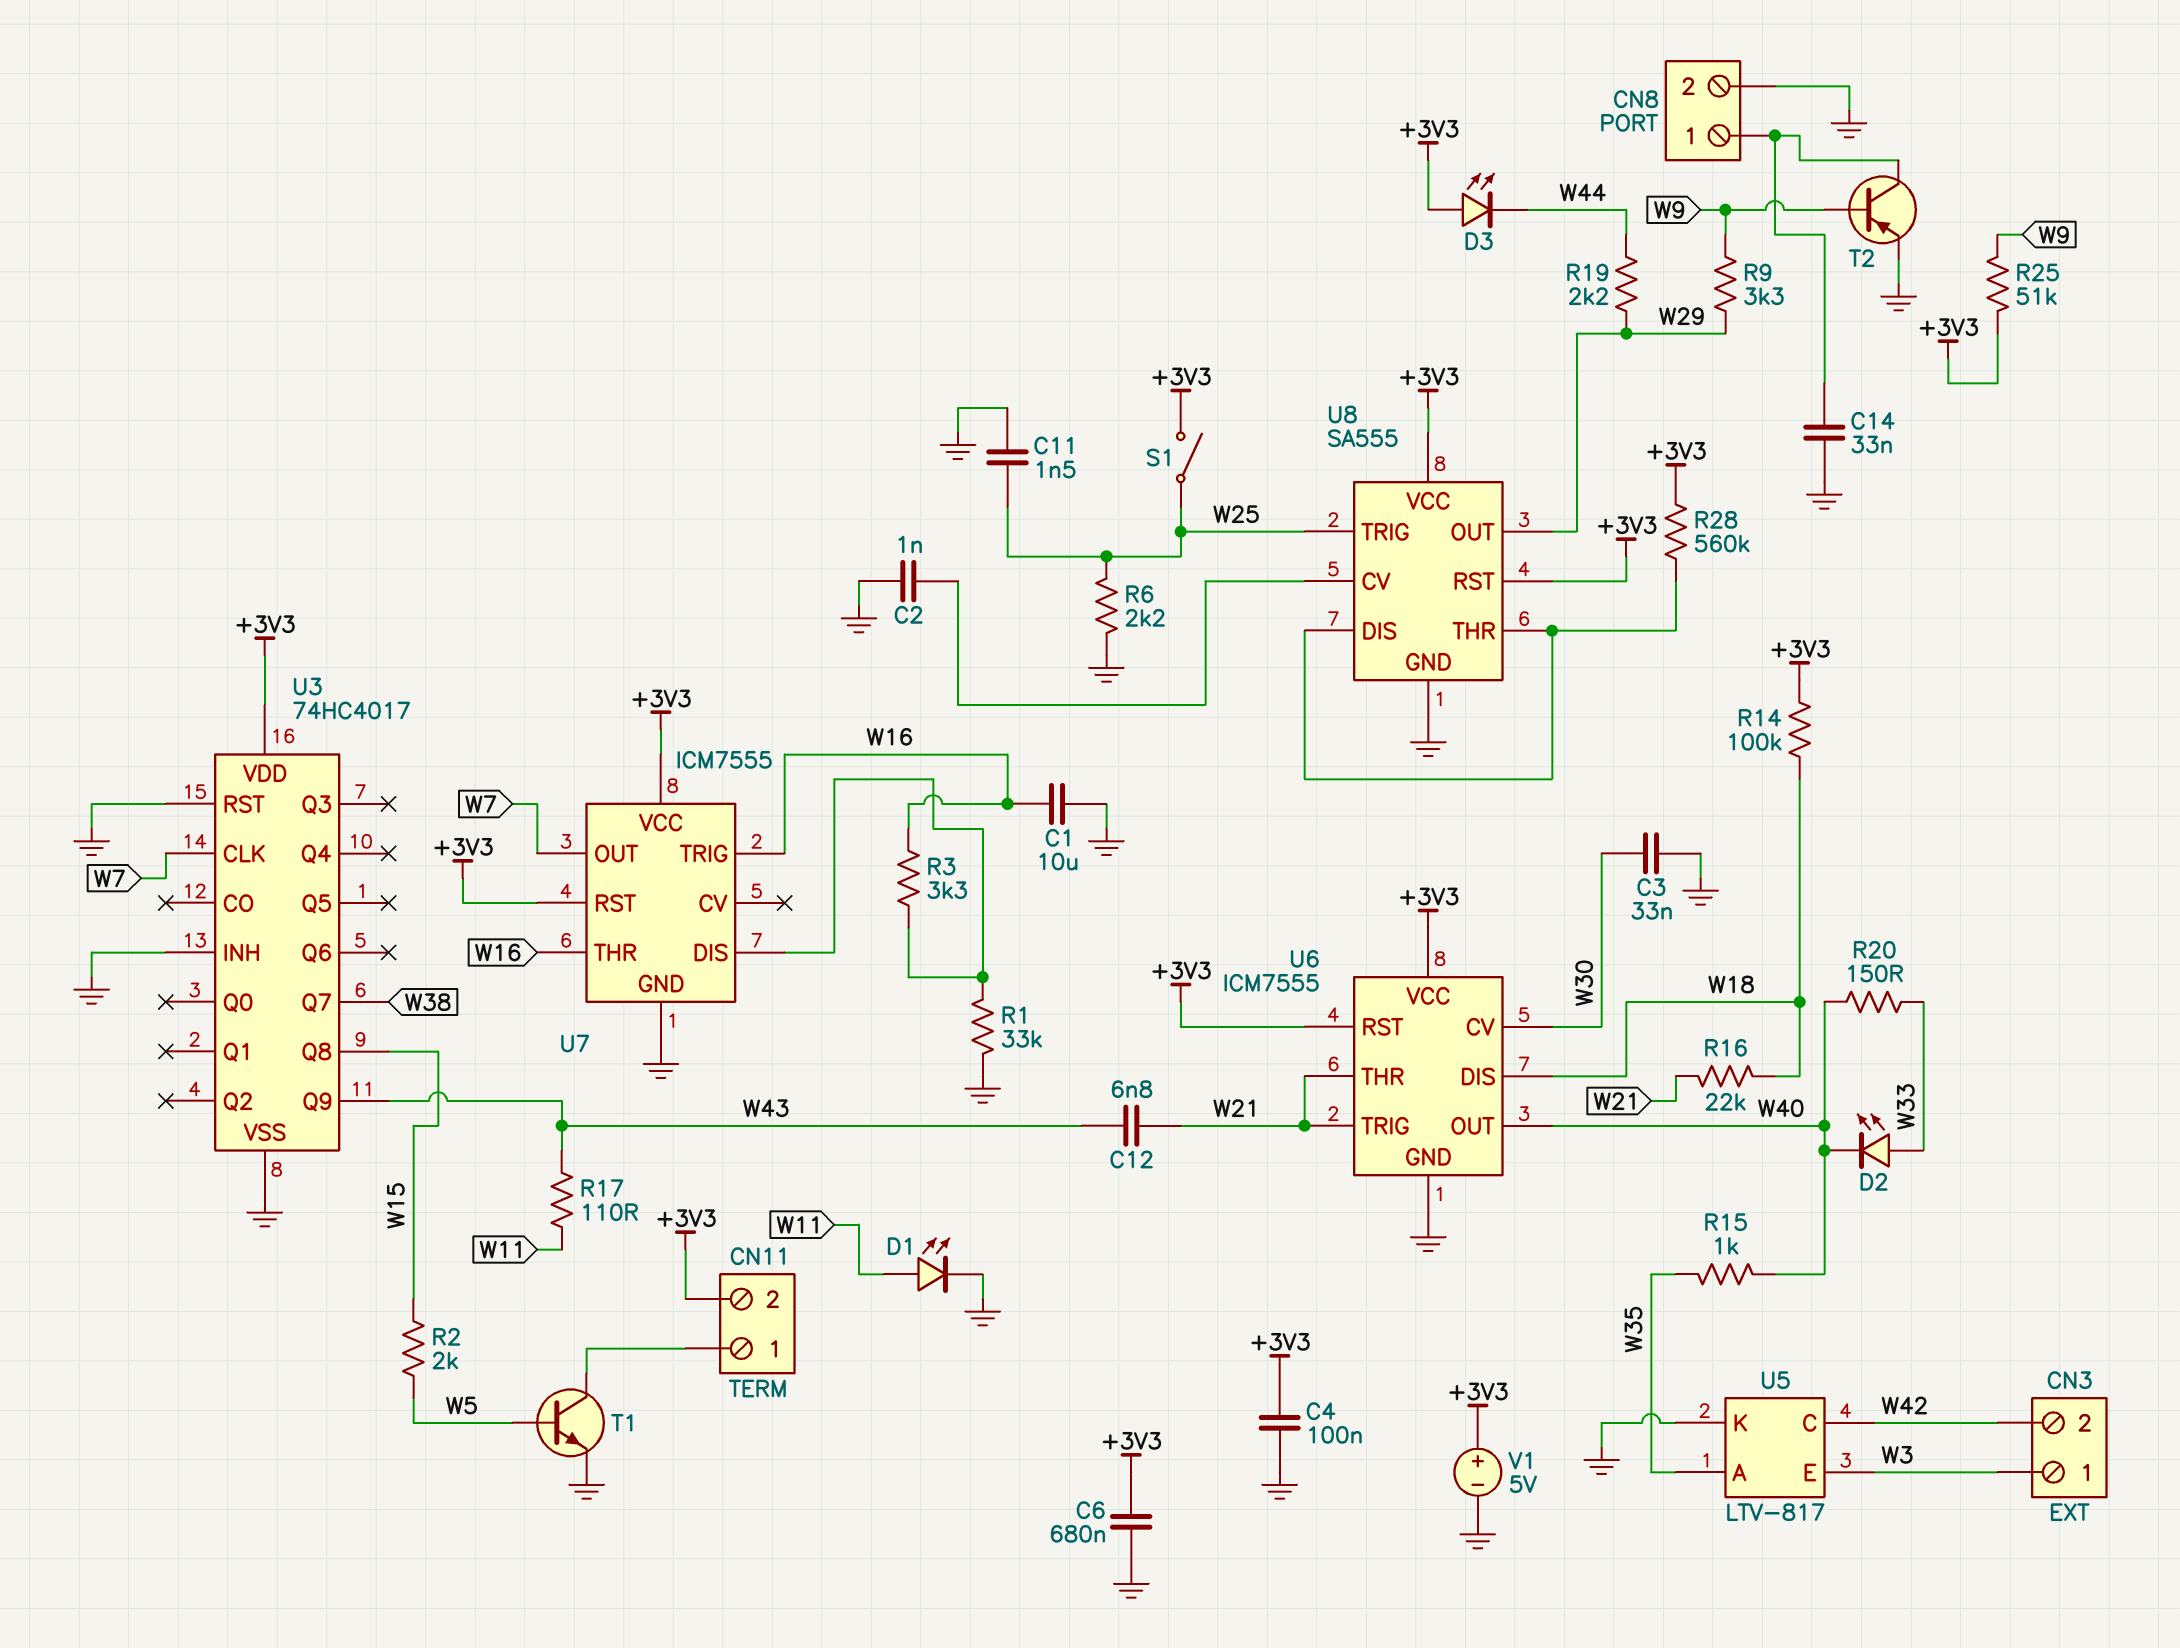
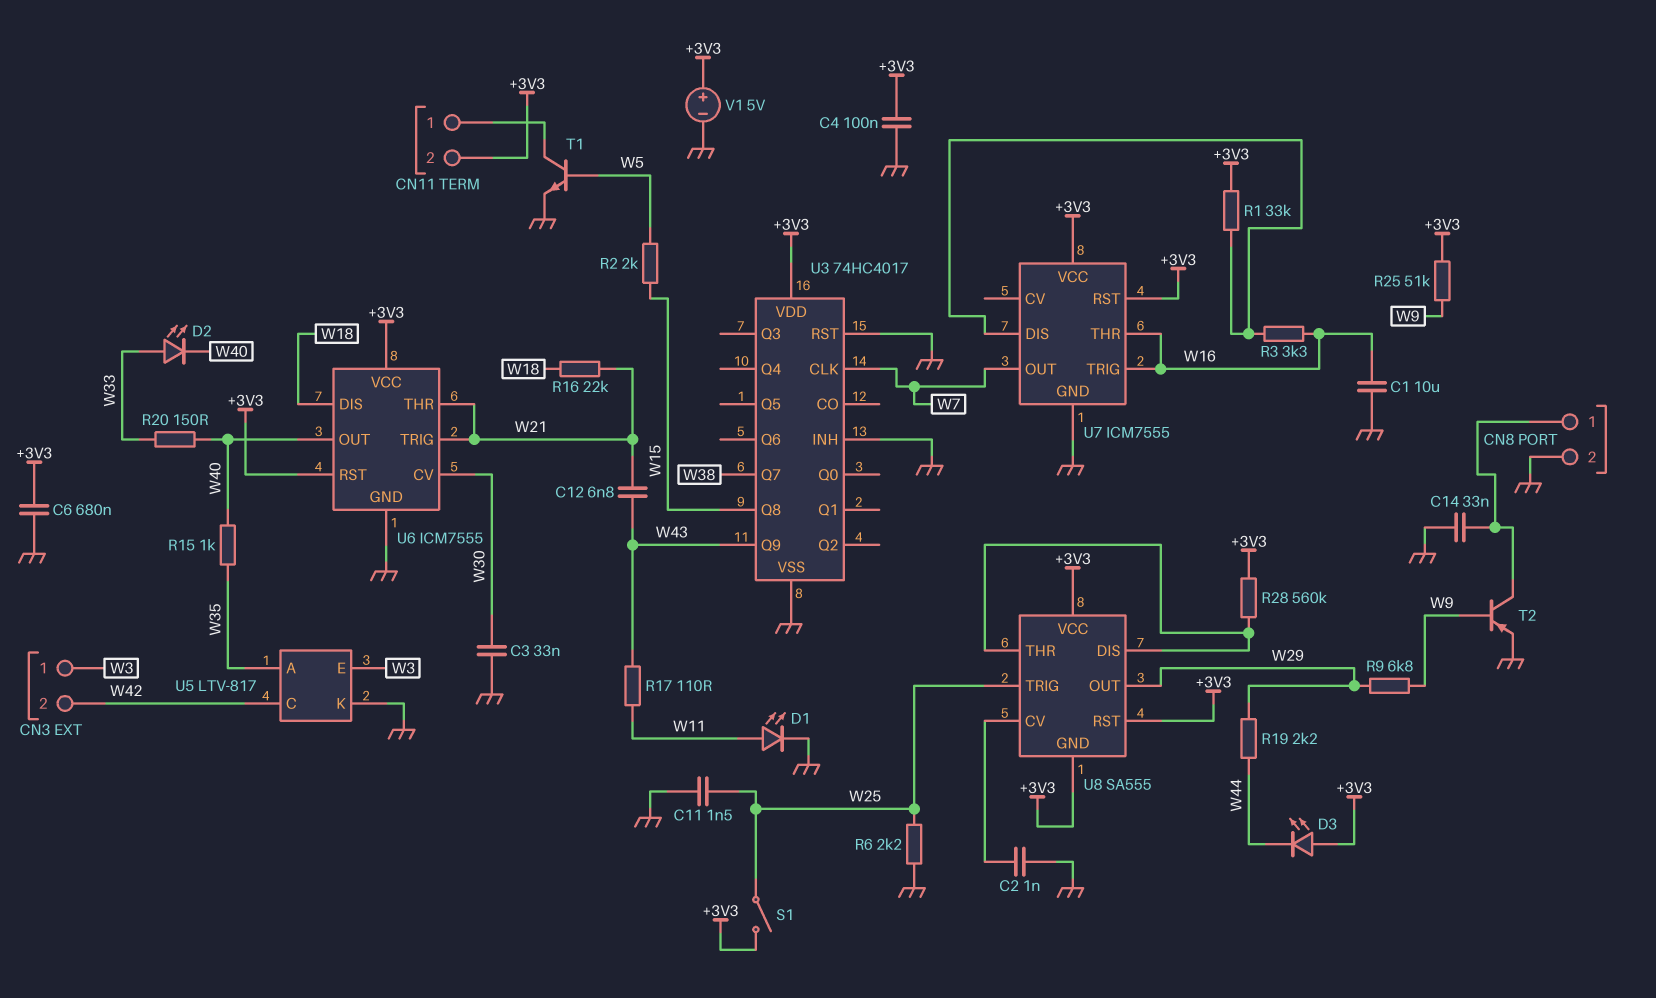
R1: 33k (GND, U7/DIS) -> 33k (+3V3, U7/DIS)
R9: 3.3k (W9, W29) -> 6.8k (W9, W29)
R14: 100k (+3V3, W18) -> none
U8 pin GND: GND -> +3V3

